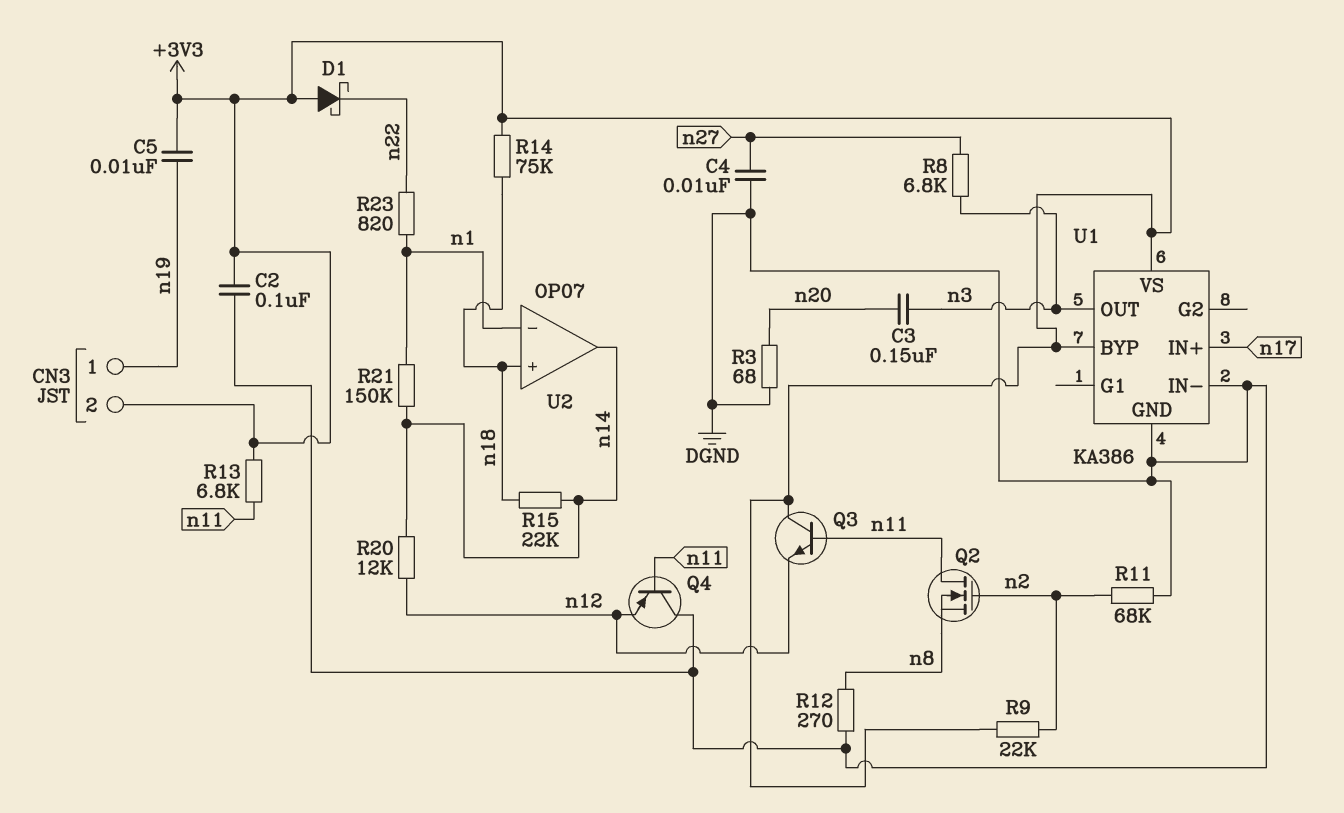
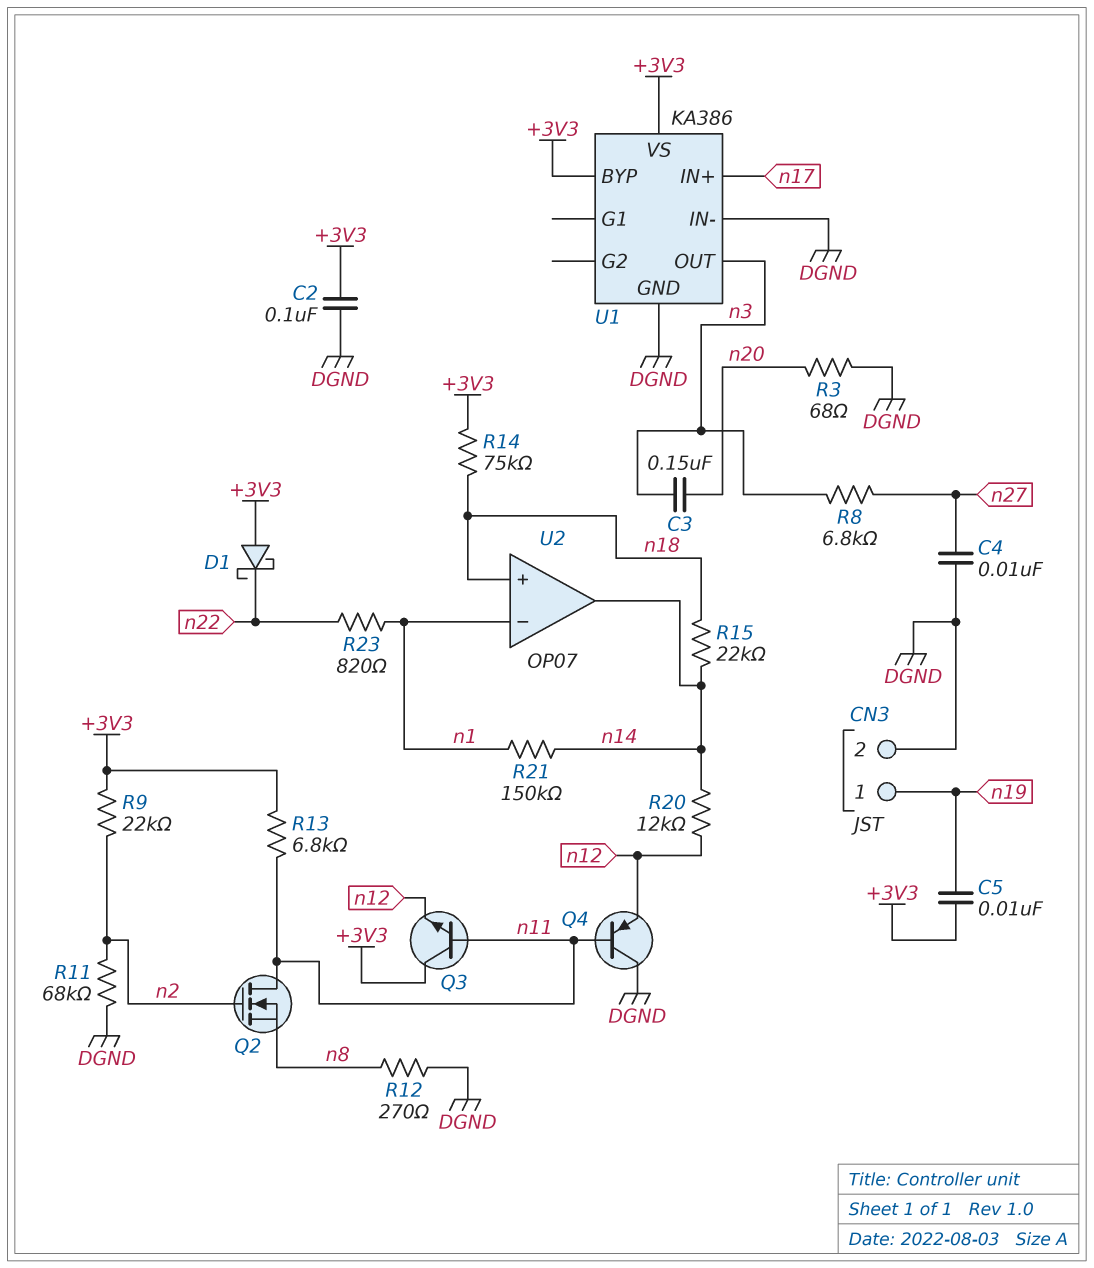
CN3 pin 2: +3V3 -> DGND

